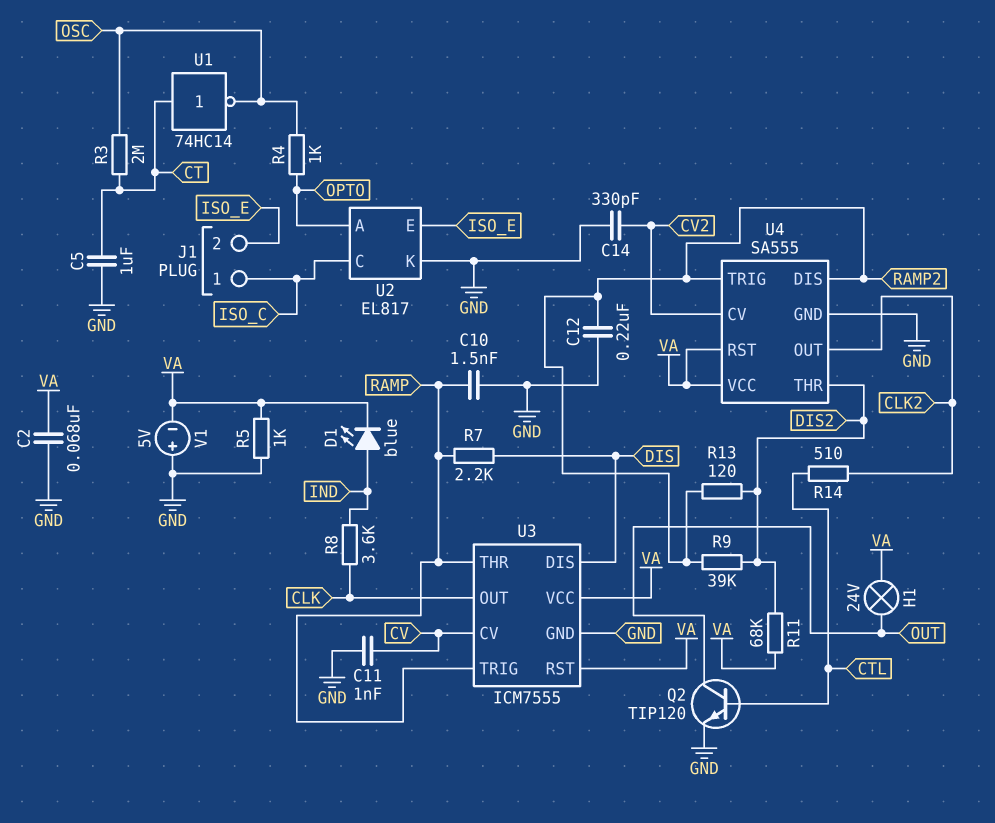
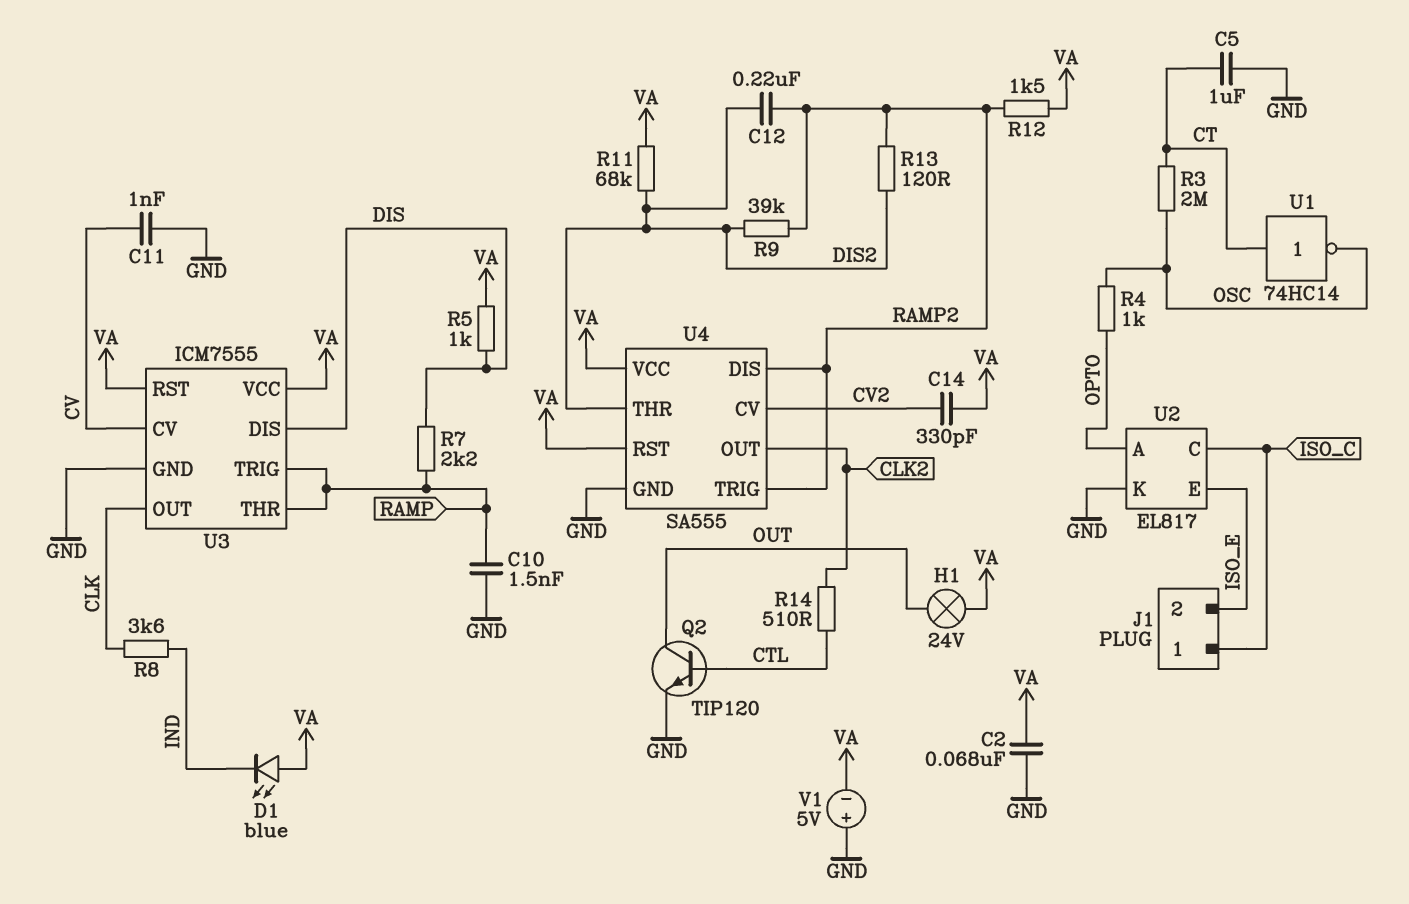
C12: 220nF (GND, RAMP2) -> 220nF (DIS2, RAMP2)
C14: 330pF (CV2, GND) -> 330pF (CV2, VA)
D1: LED blue (A IND, K VA) -> LED blue (A VA, K IND)
R5: 1k (GND, VA) -> 1k (DIS, VA)
R12: none -> 1.5k (RAMP2, VA)

